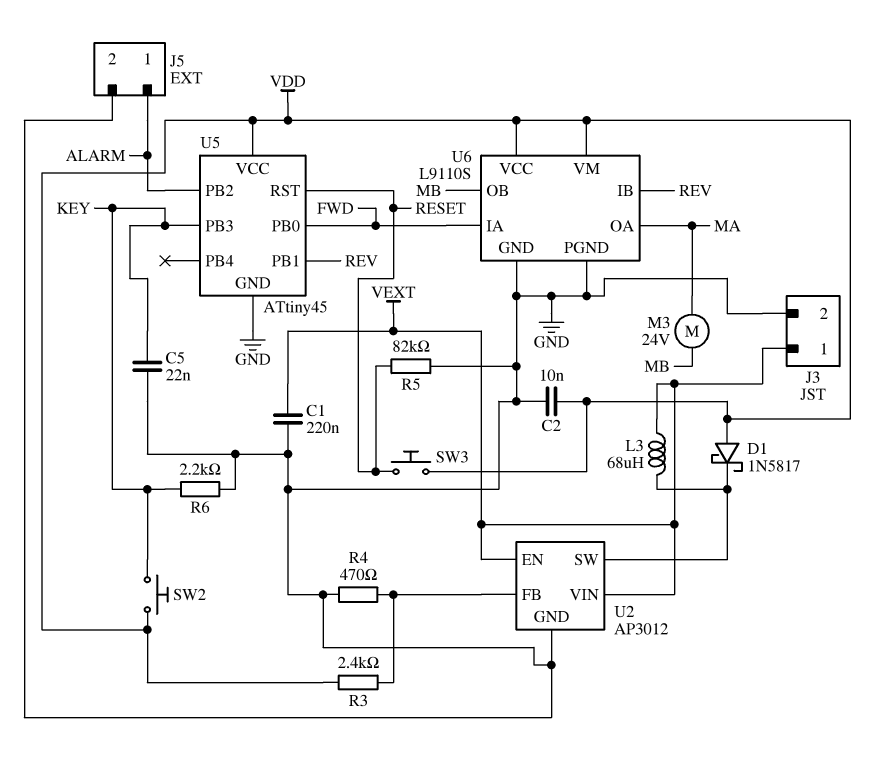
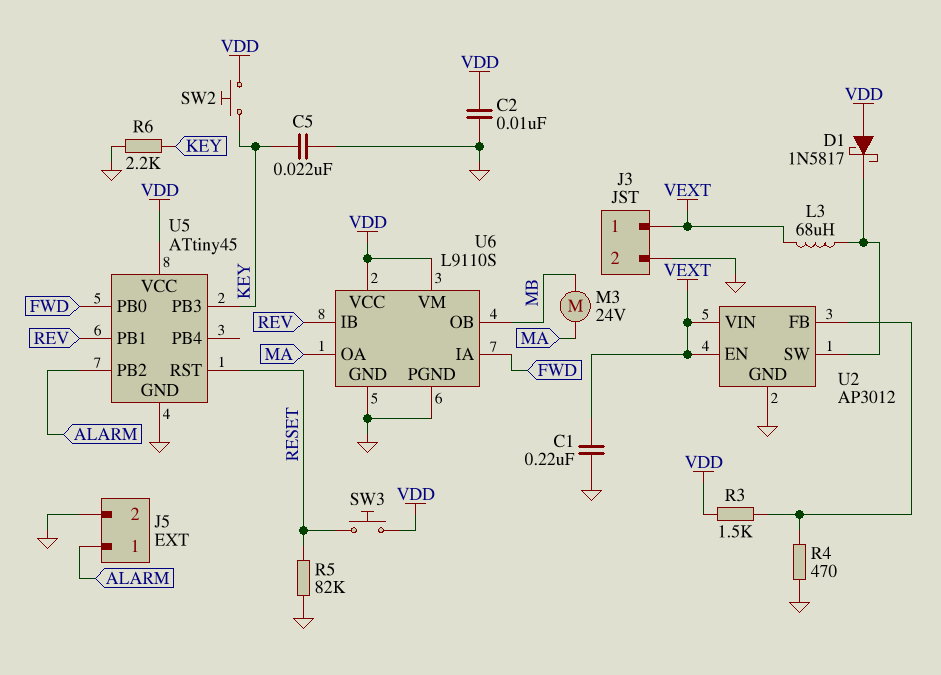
R3: 2.4k (U2/FB, VDD) -> 1.5k (U2/FB, VDD)

